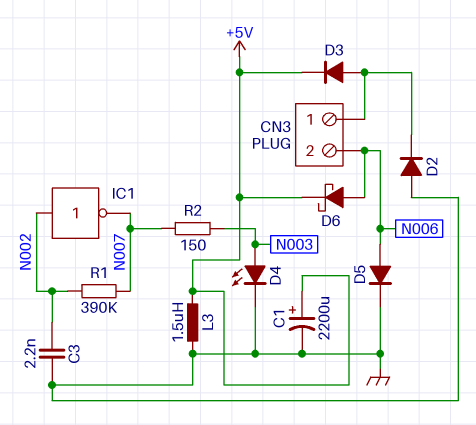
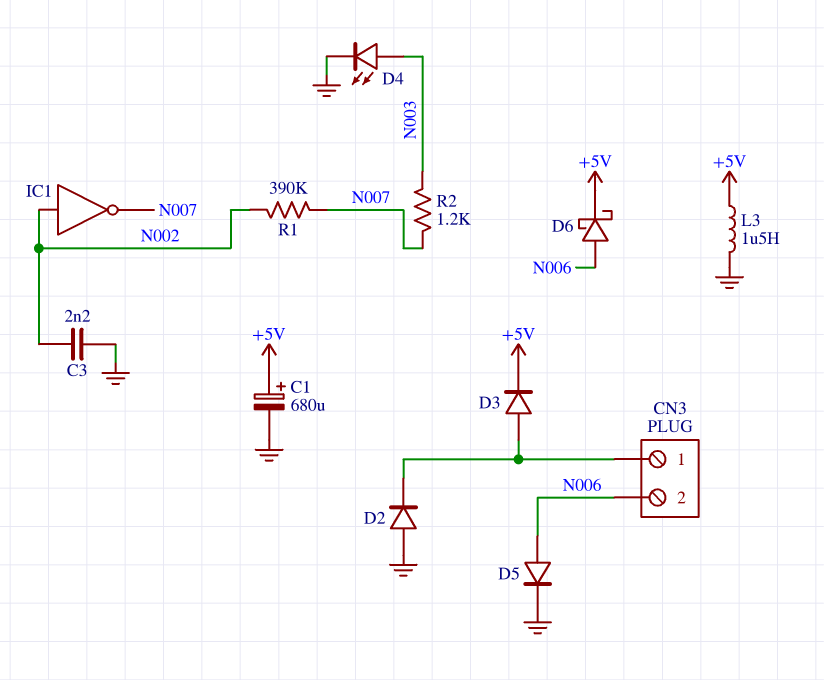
C1: 2200uF (plus +5V, minus GND) -> 680uF (plus +5V, minus GND)
R2: 150 (N003, N007) -> 1.2k (N003, N007)

